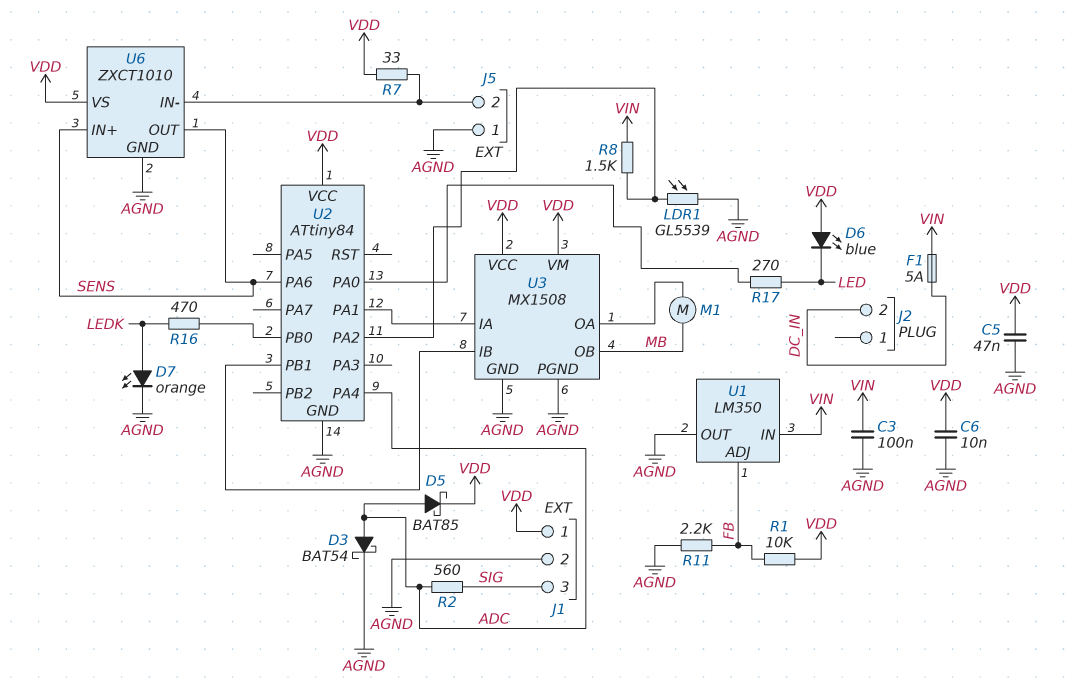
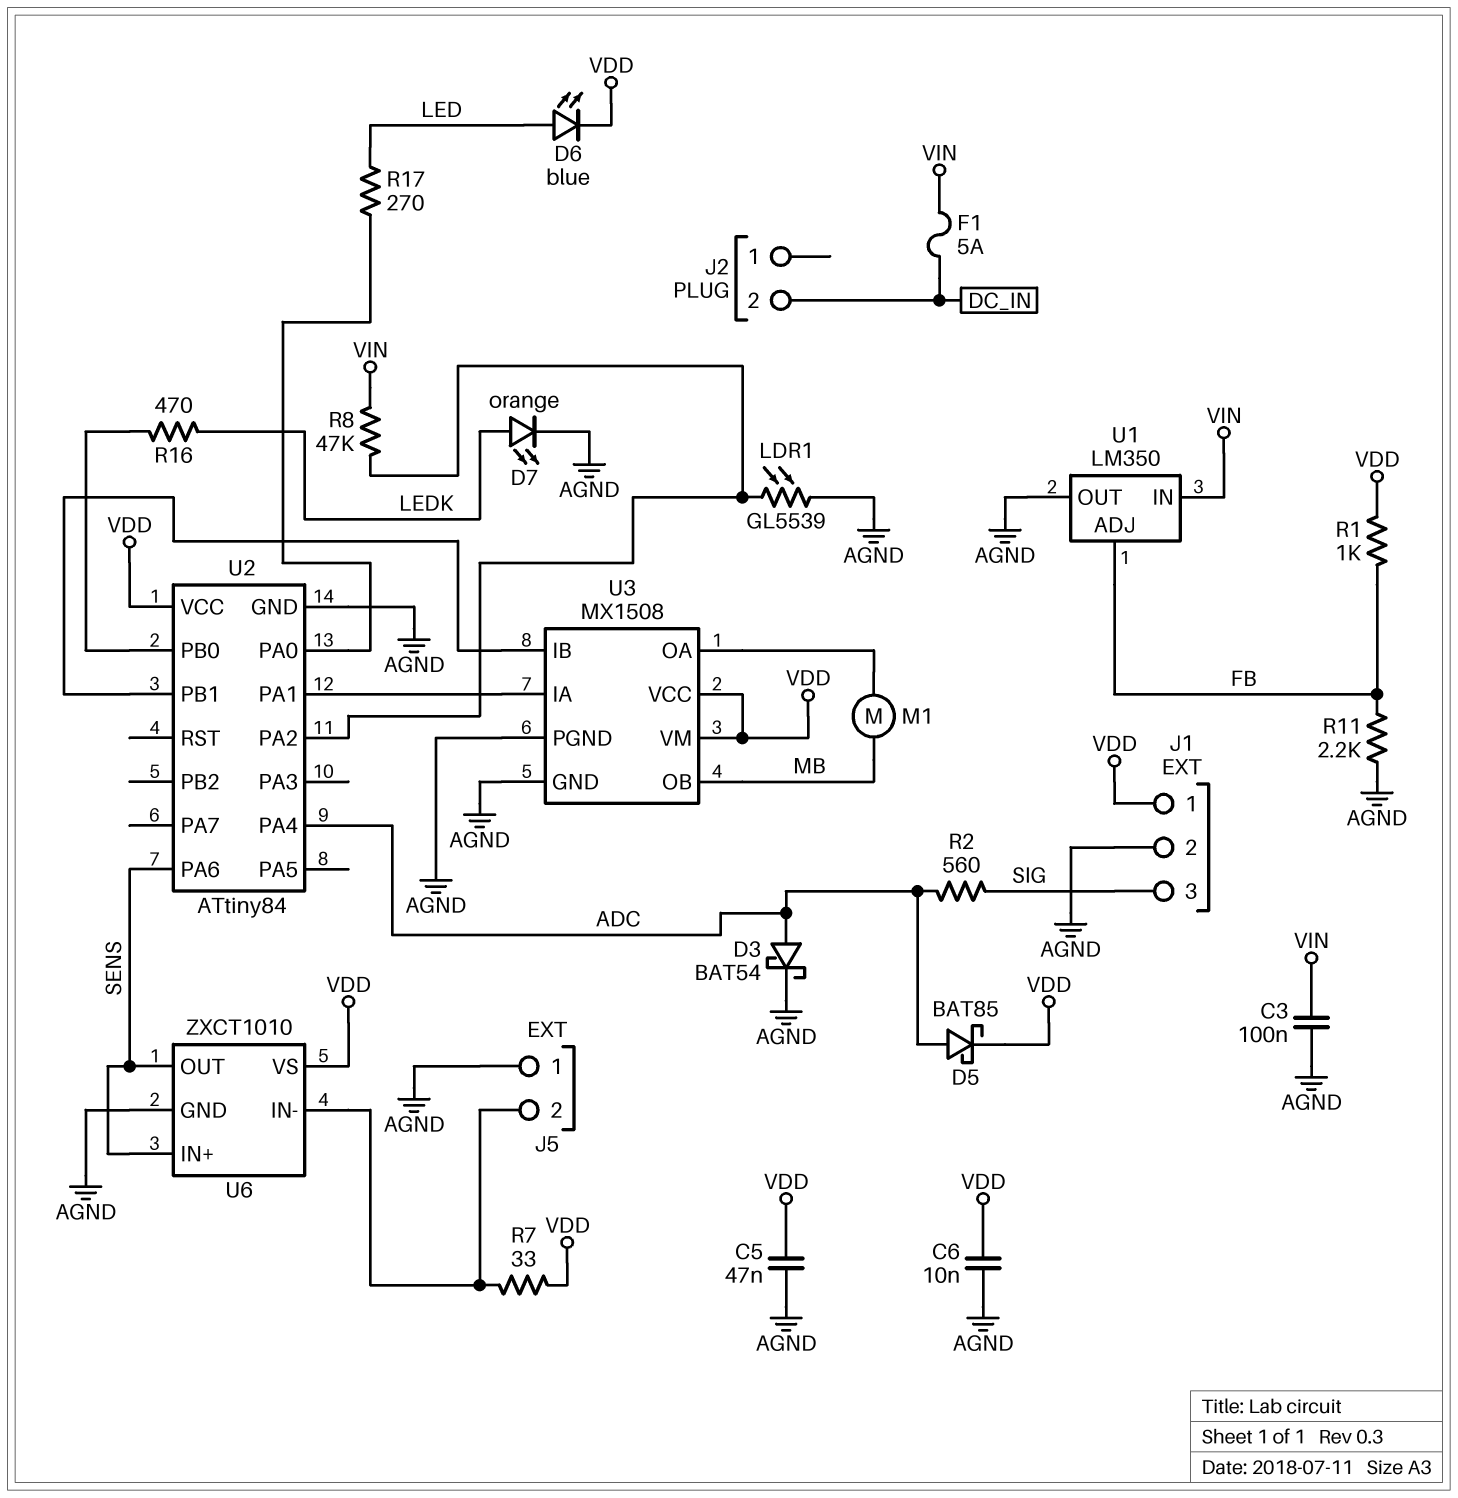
D6: LED blue (A VDD, K LED) -> LED blue (A LED, K VDD)
R1: 10k (FB, VDD) -> 1k (FB, VDD)
R8: 1.5k (U2/PA2, VIN) -> 47k (U2/PA2, VIN)

